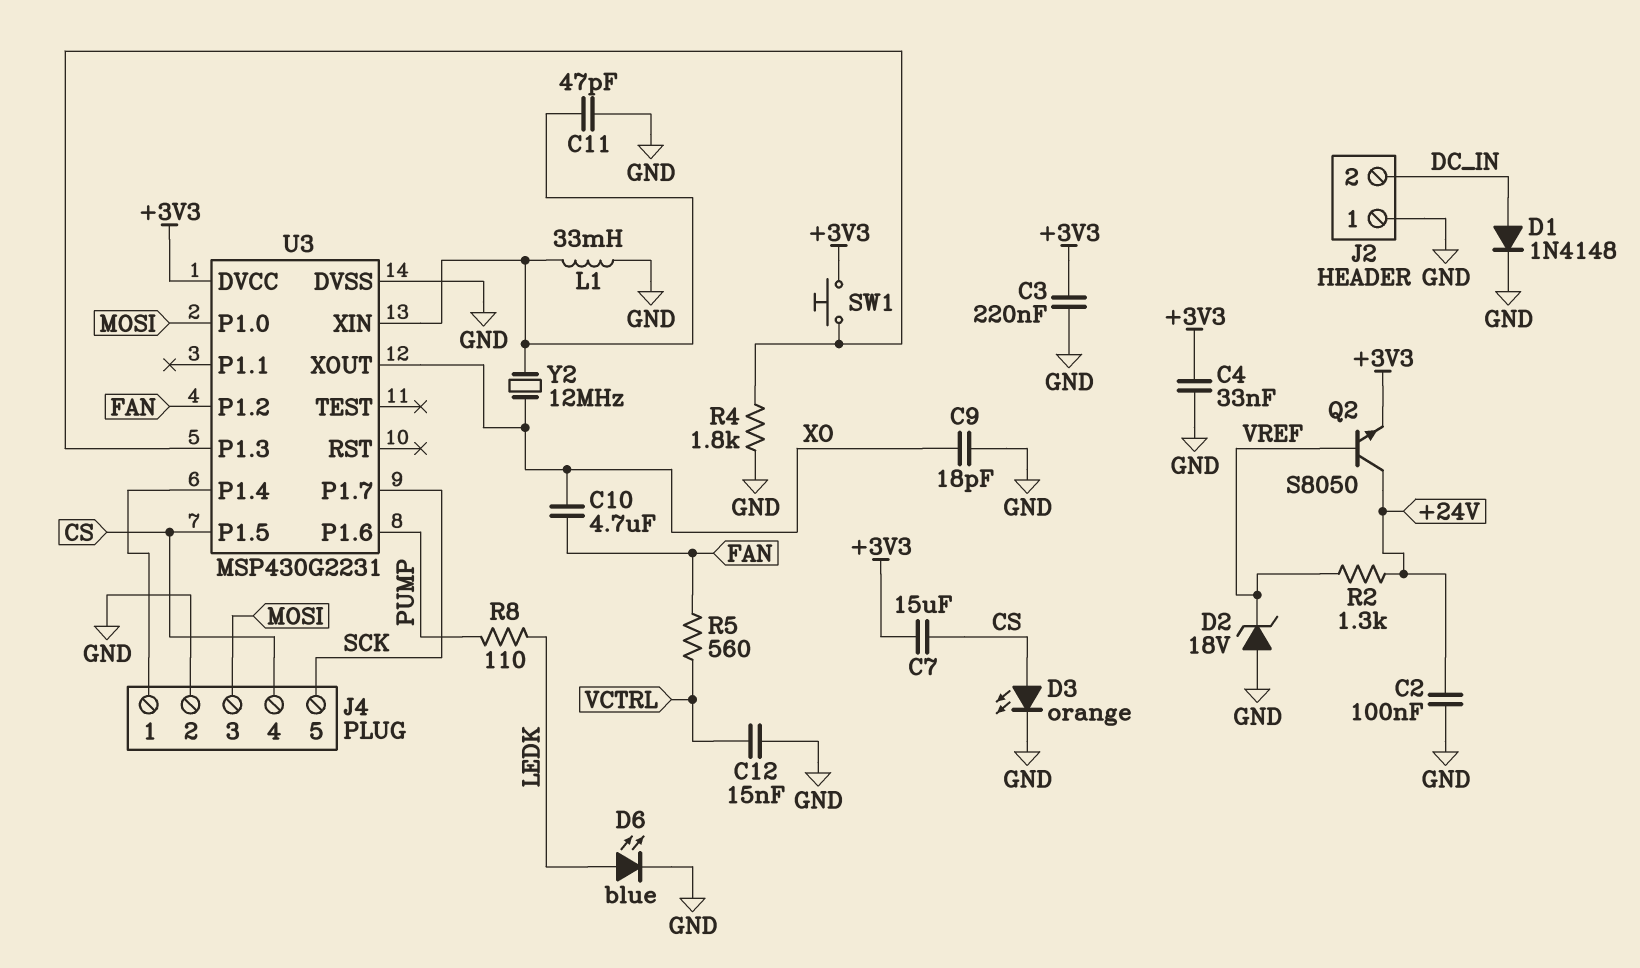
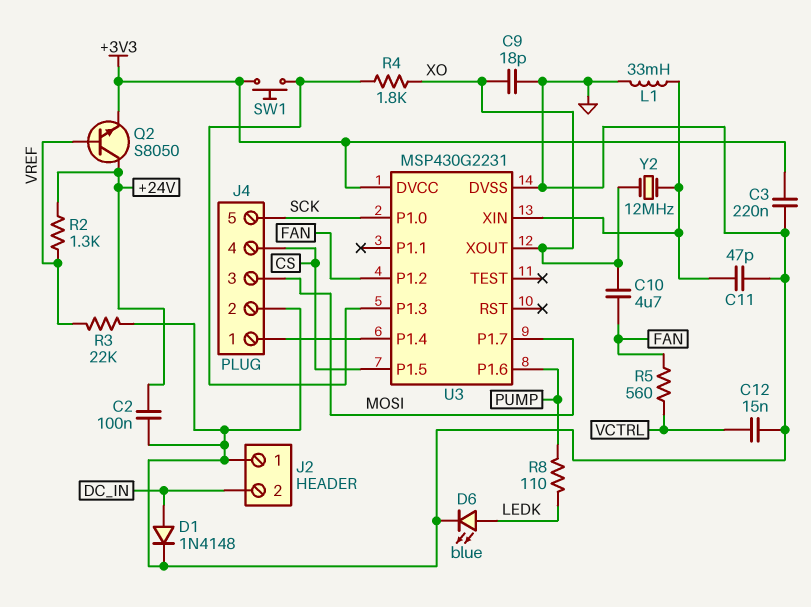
C4: 33nF (+3V3, GND) -> none
C7: 15uF (+3V3, CS) -> none
D2: zener 18V (A GND, K VREF) -> none
D3: LED orange (A CS, K GND) -> none
R3: none -> 22k (GND, VREF)
R4: 1.8k (GND, U3/P1.3) -> 1.8k (U3/P1.3, XO)
U3 pin P1.0: MOSI -> SCK
U3 pin P1.7: SCK -> MOSI

